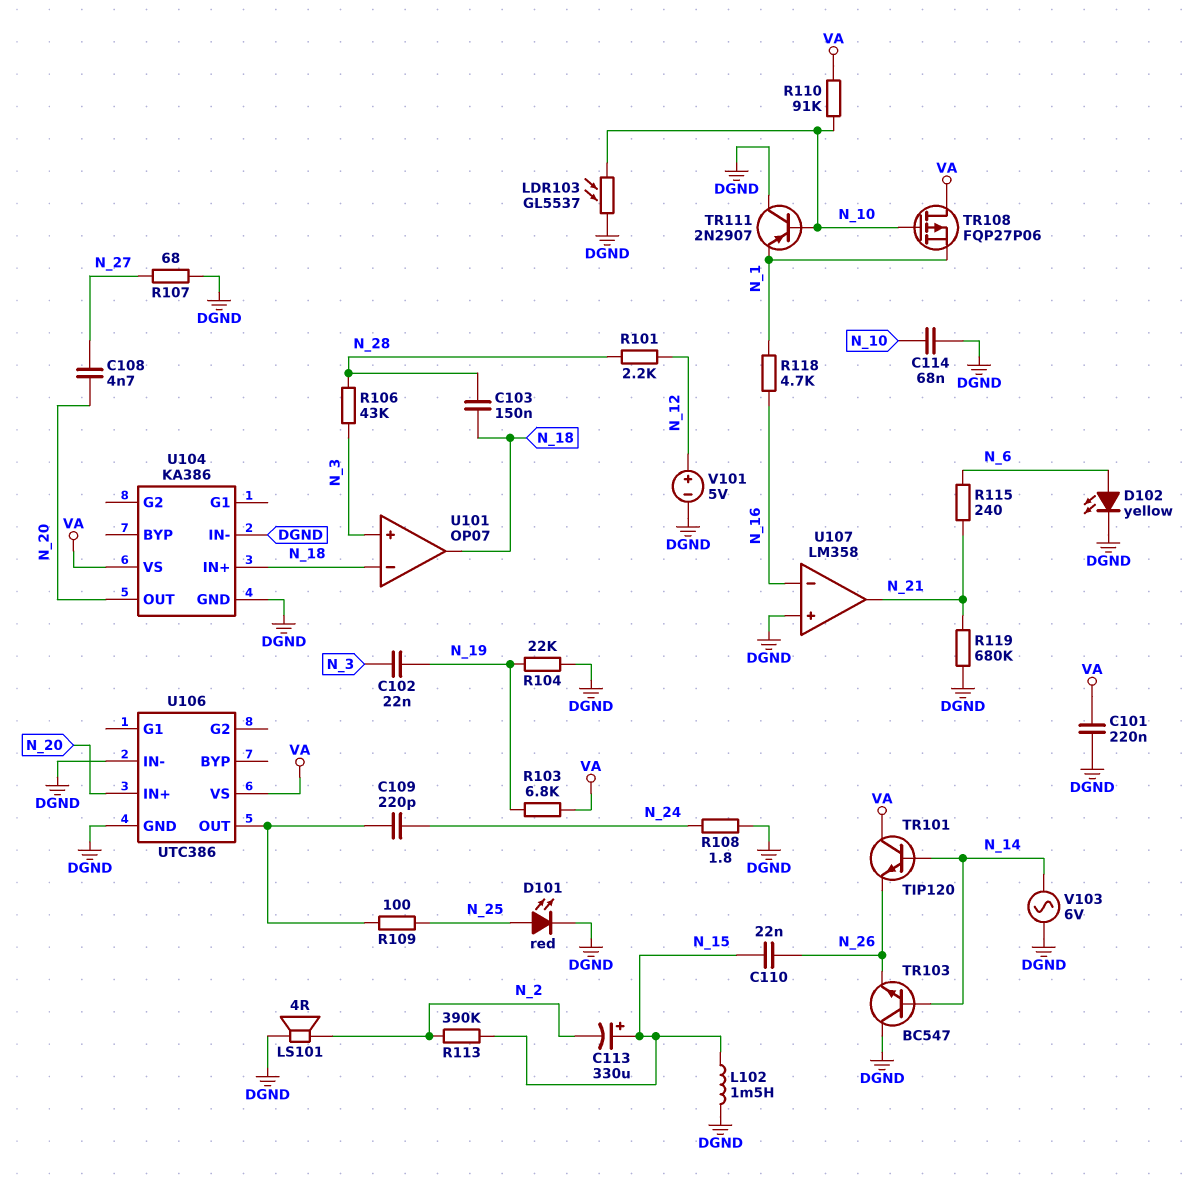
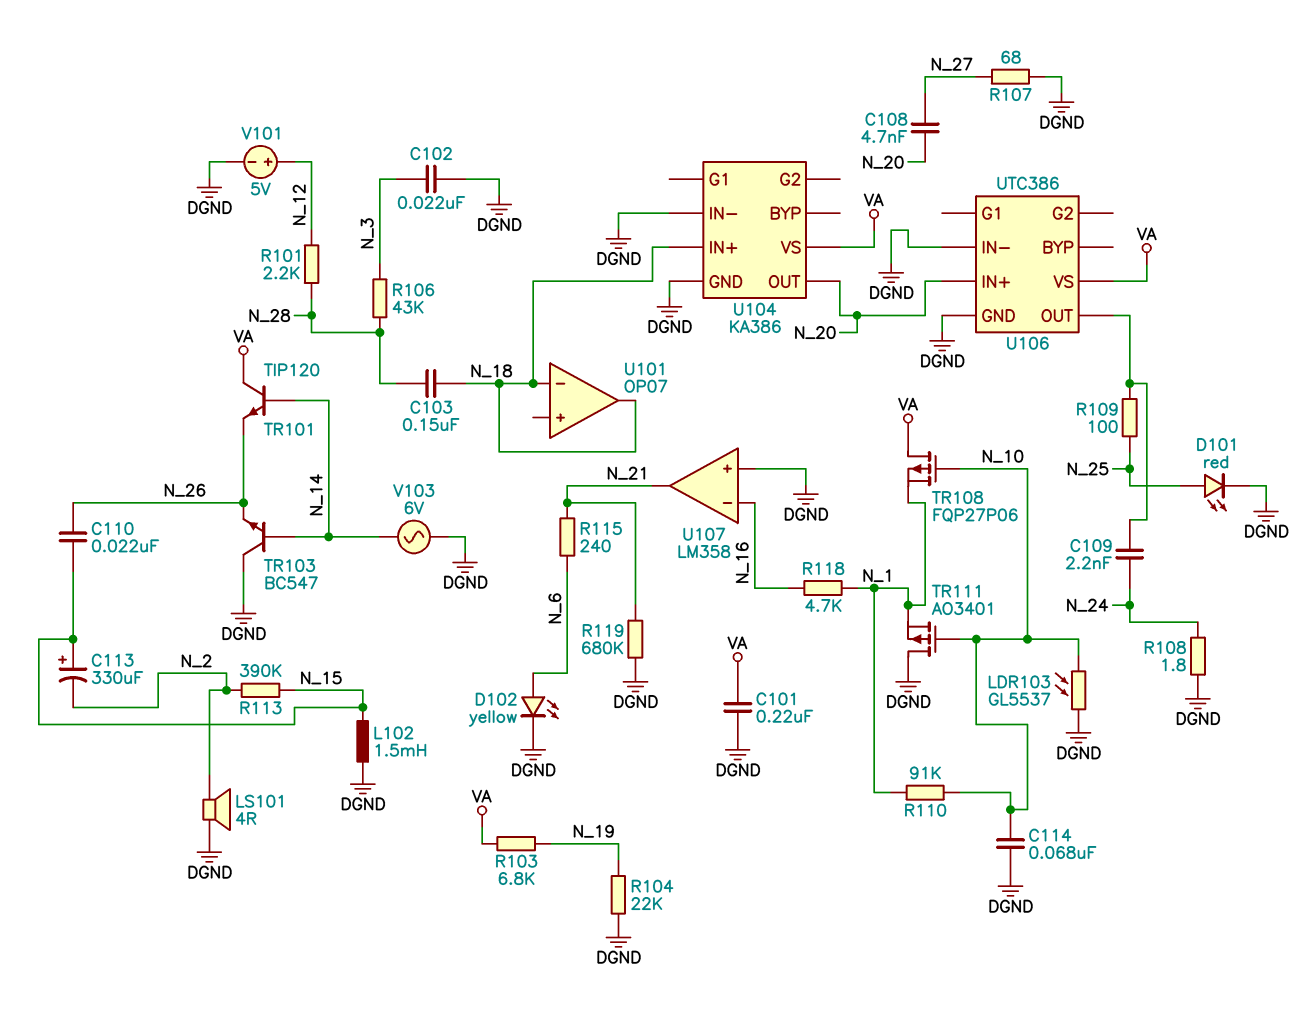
C102: 22nF (N_3, N_19) -> 22nF (DGND, N_3)
C109: 220pF (N_24, U106/OUT) -> 2.2nF (N_24, U106/OUT)
R110: 91k (N_10, VA) -> 91k (N_1, N_10)
TR111: PNP 2N2907 (B N_10, C DGND, E N_1) -> PMOS AO3401 (G N_10, D DGND, S N_1)
U101 pin in+: N_3 -> none

